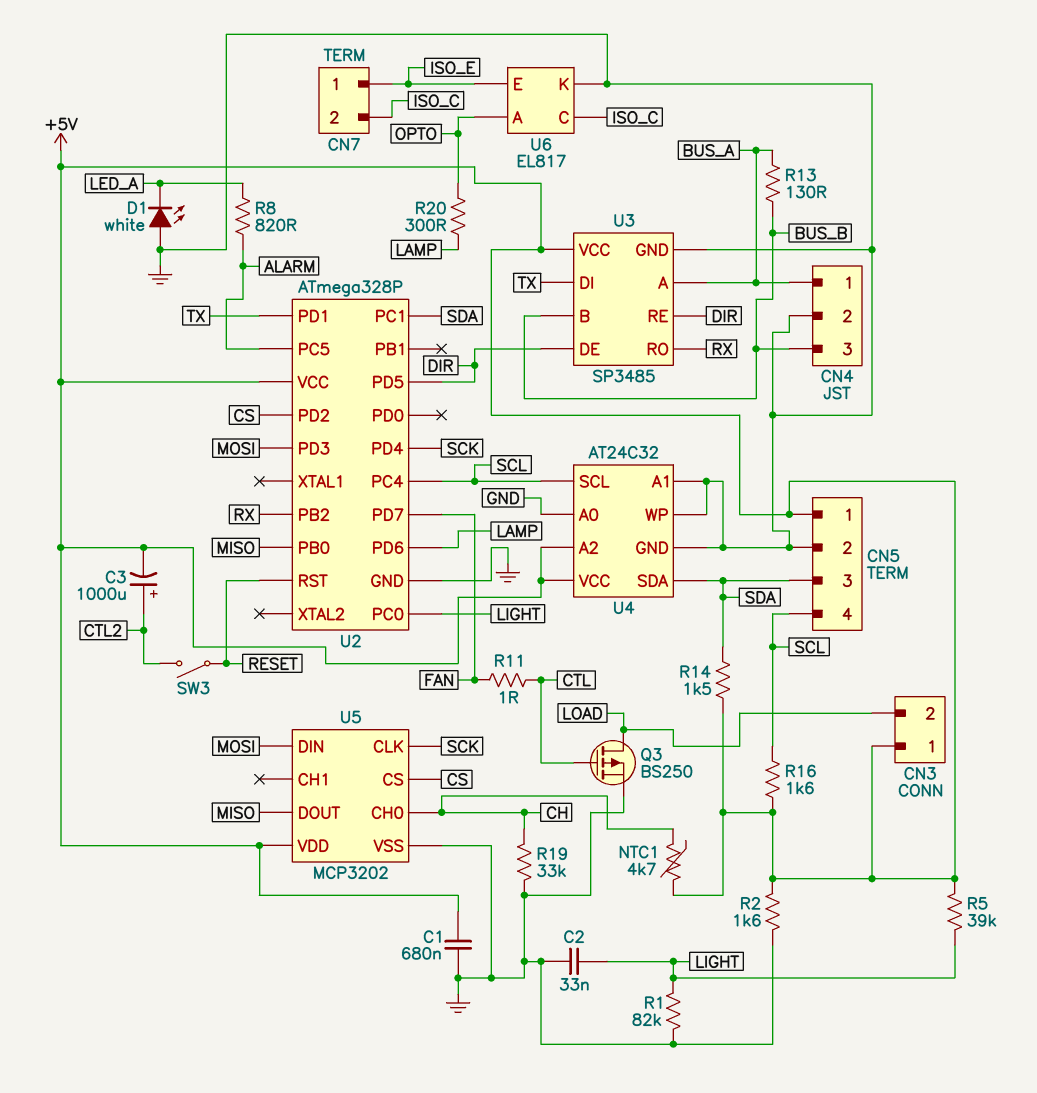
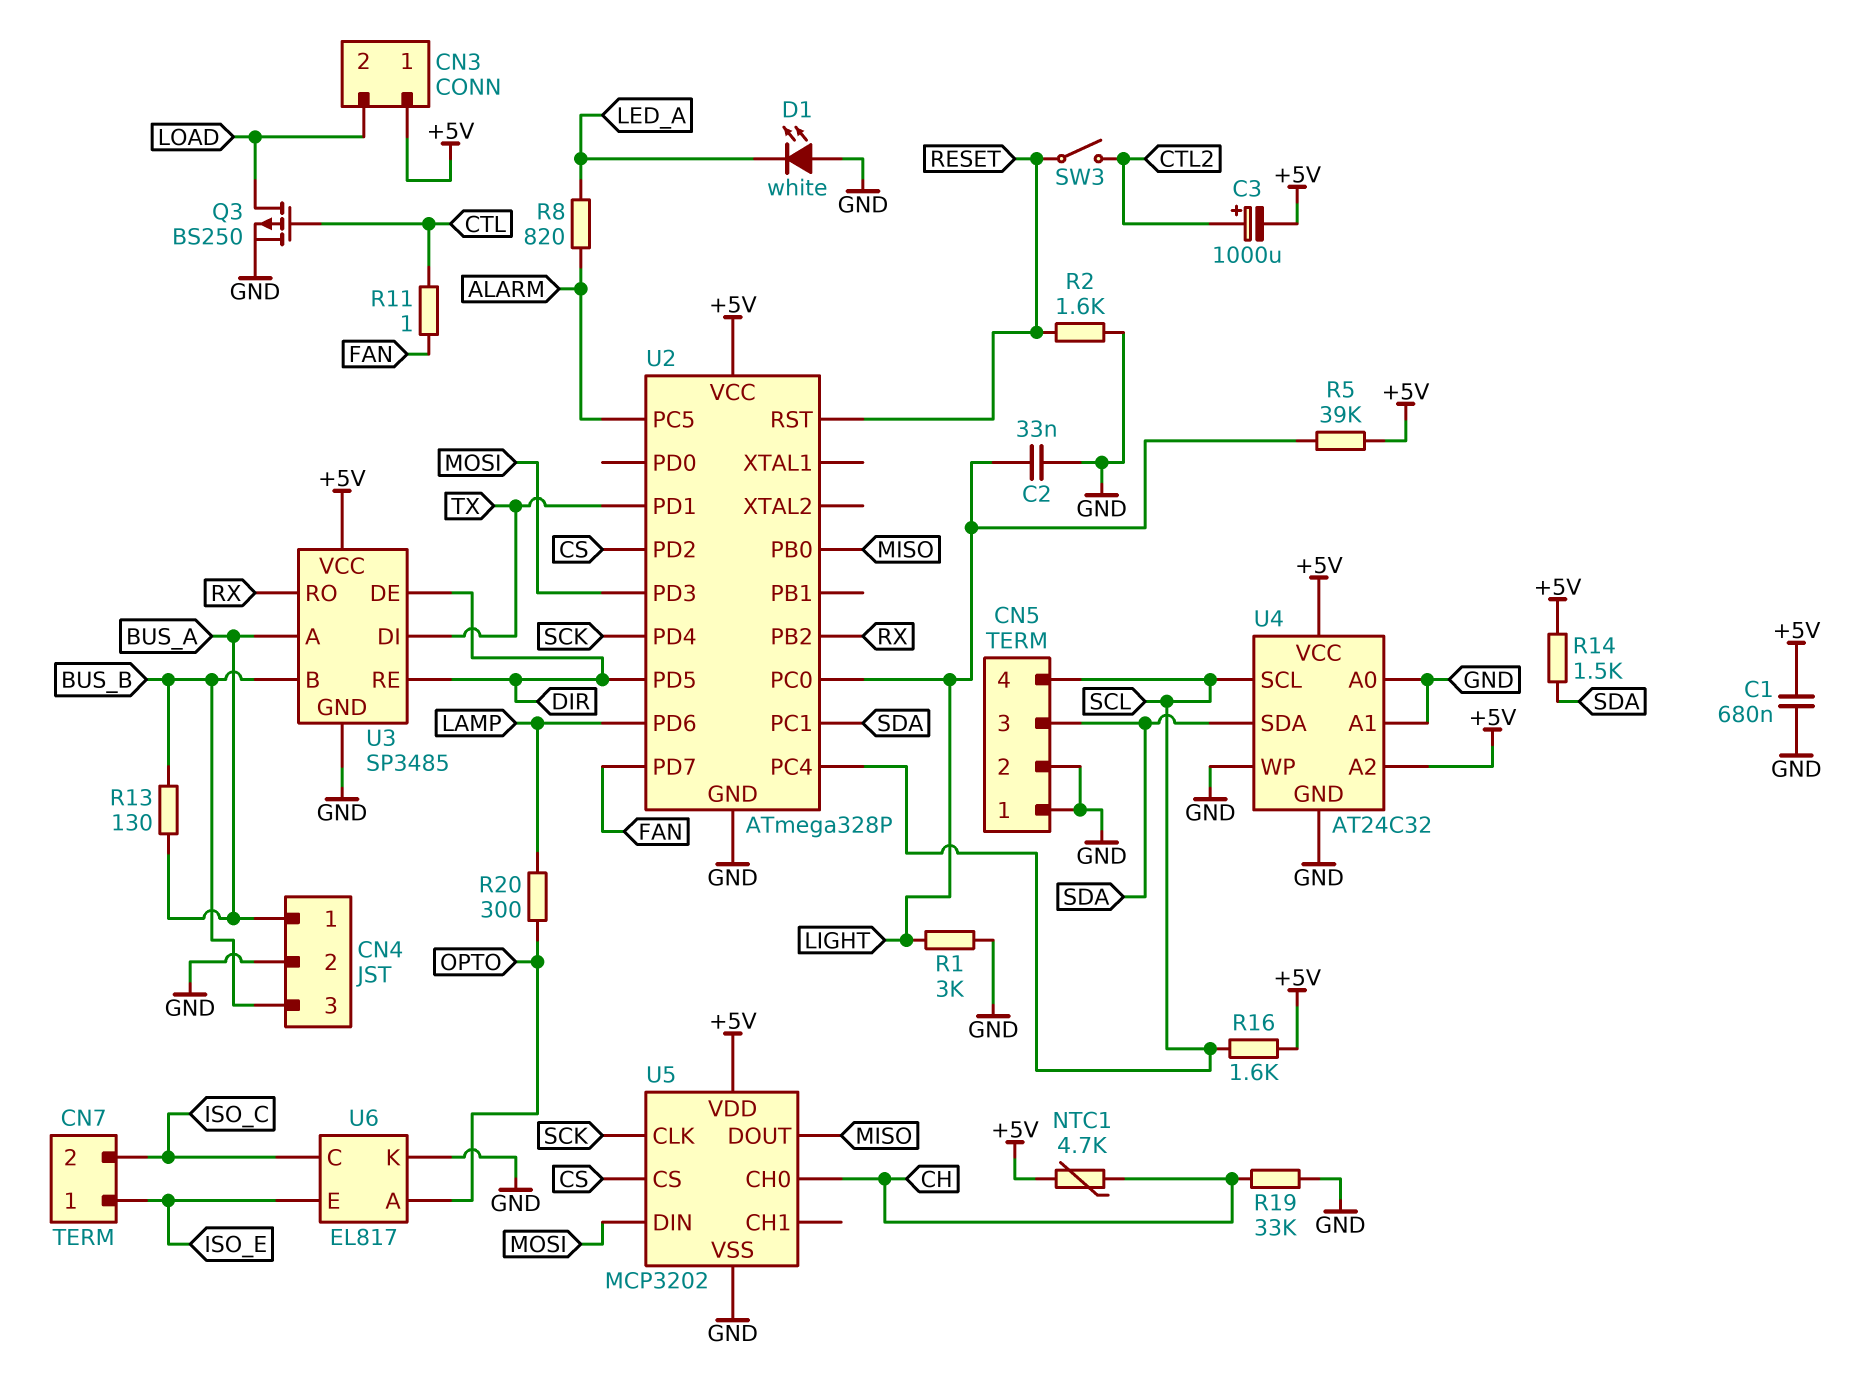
CN5 pin 1: +5V -> GND
R1: 82k (GND, LIGHT) -> 3k (GND, LIGHT)
R2: 1.6k (+5V, GND) -> 1.6k (GND, RESET)

